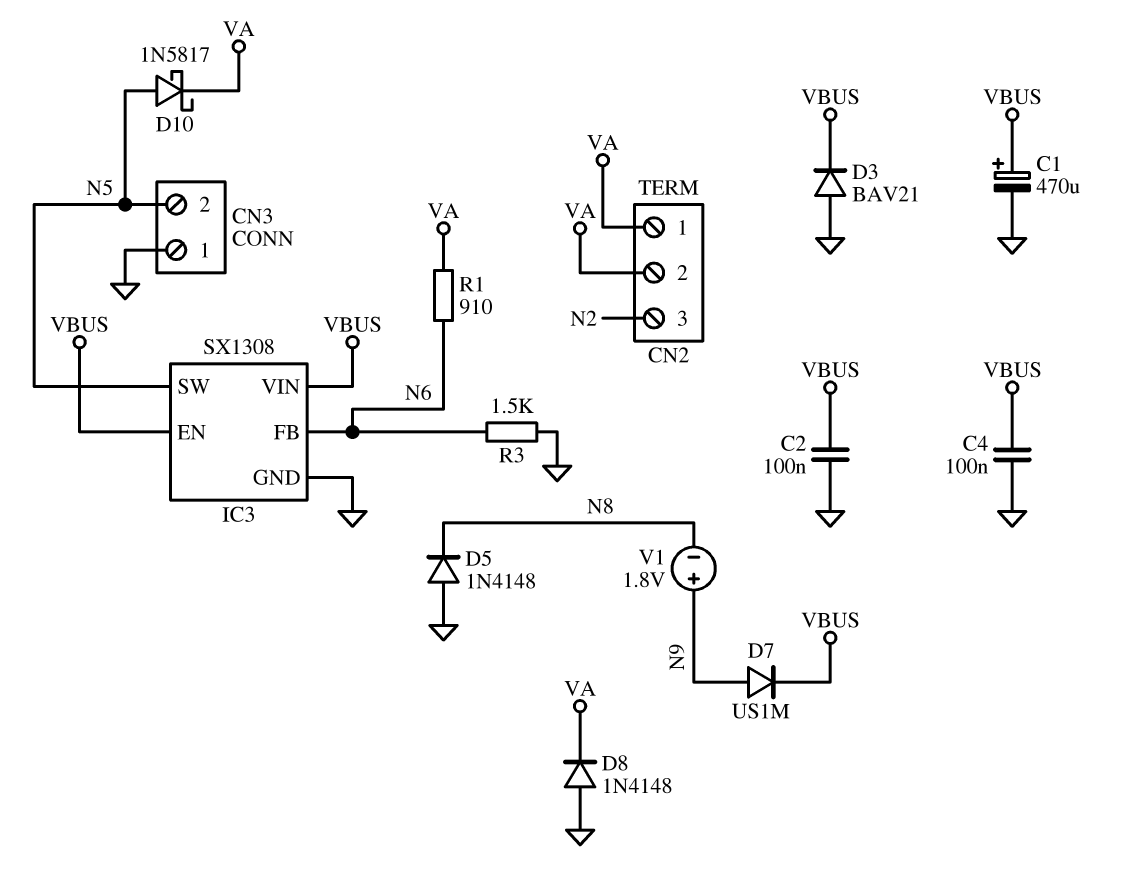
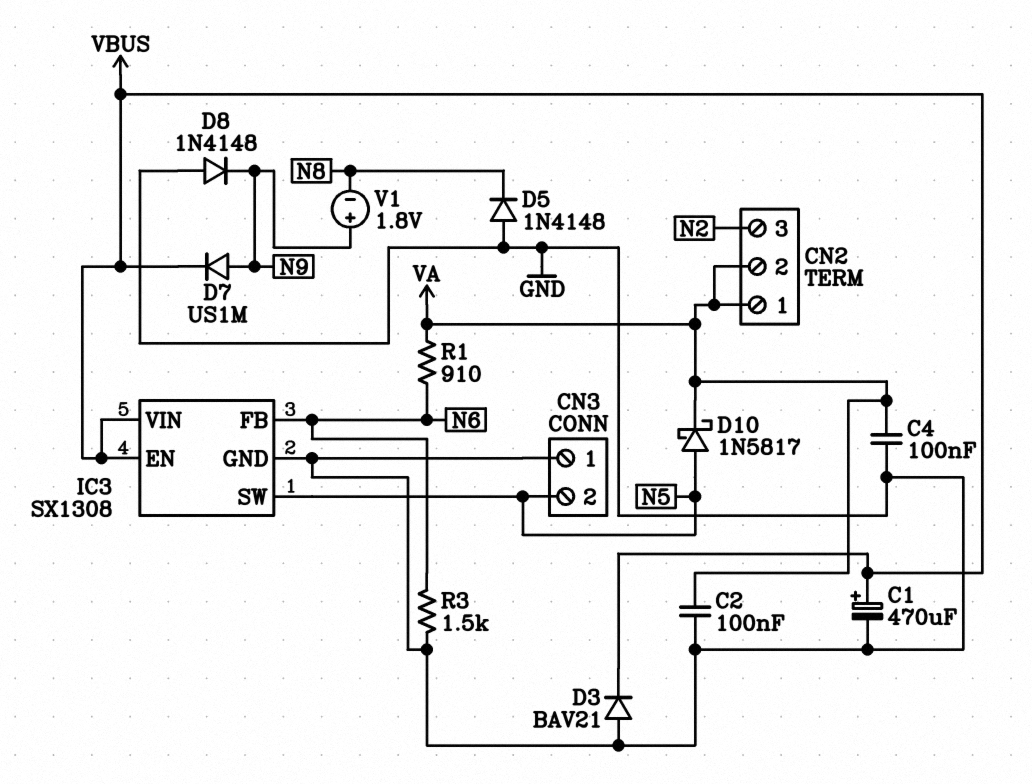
C2: 100nF (GND, VBUS) -> 100nF (GND, VA)
C4: 100nF (GND, VBUS) -> 100nF (GND, VA)
D8: diode 1N4148 (A GND, K VA) -> diode 1N4148 (A GND, K N9)

